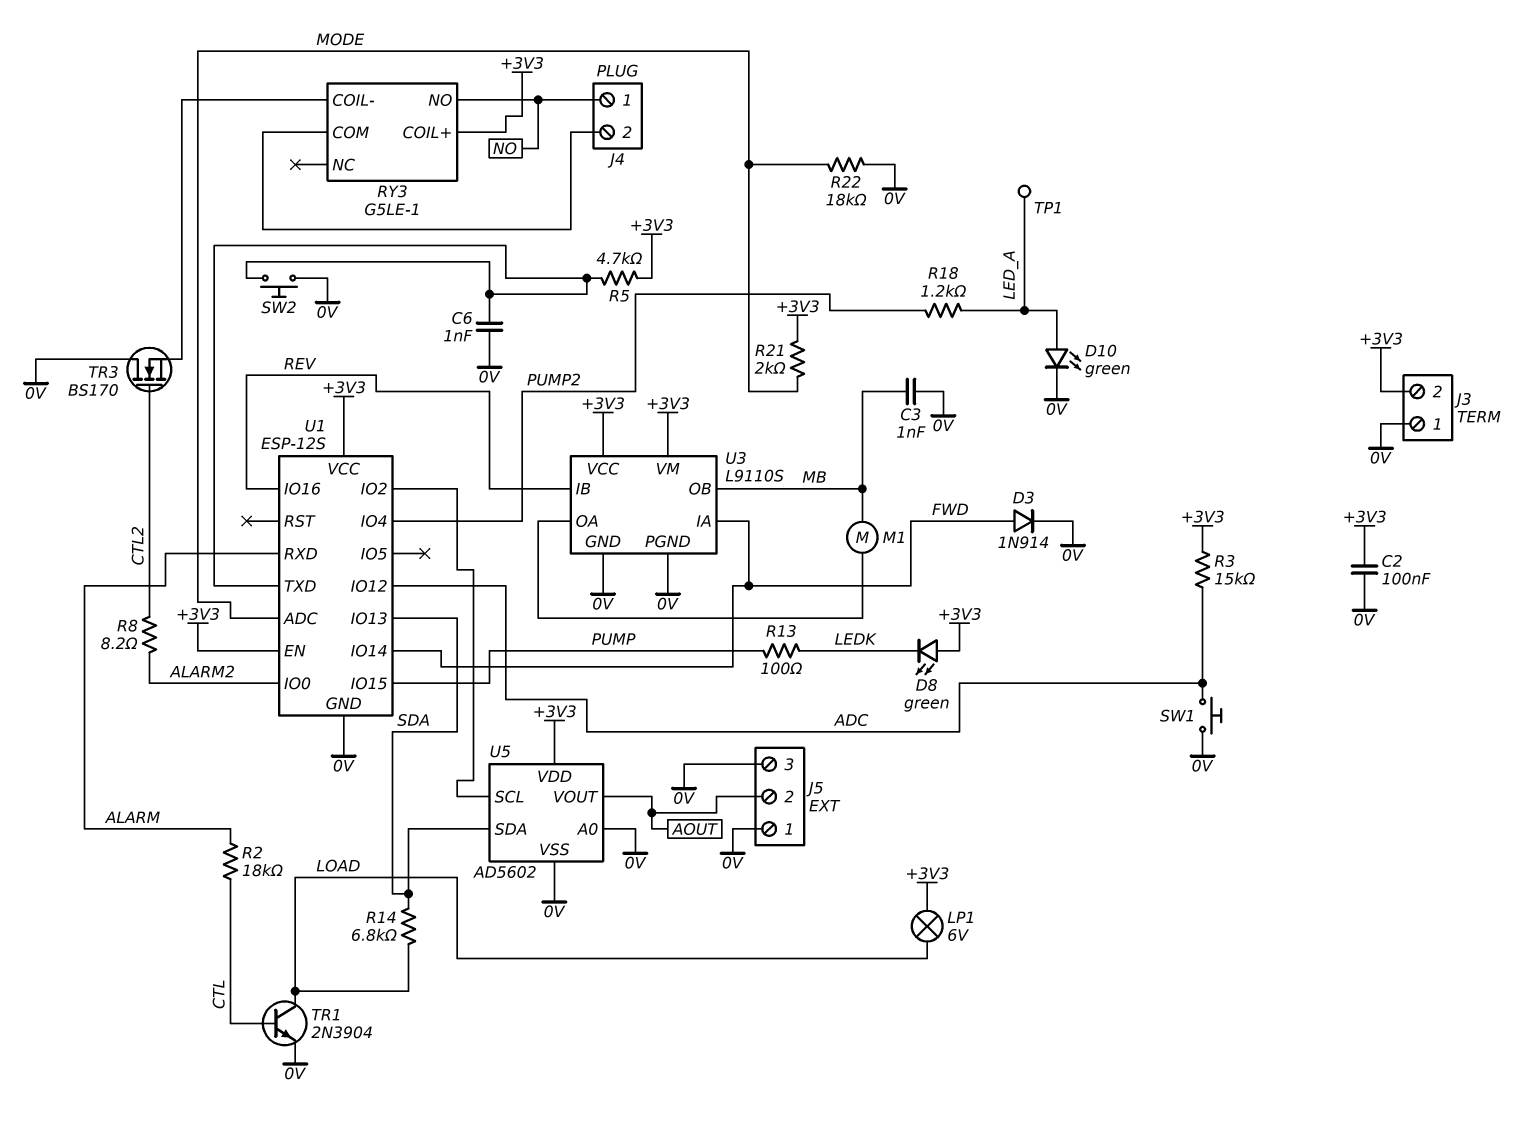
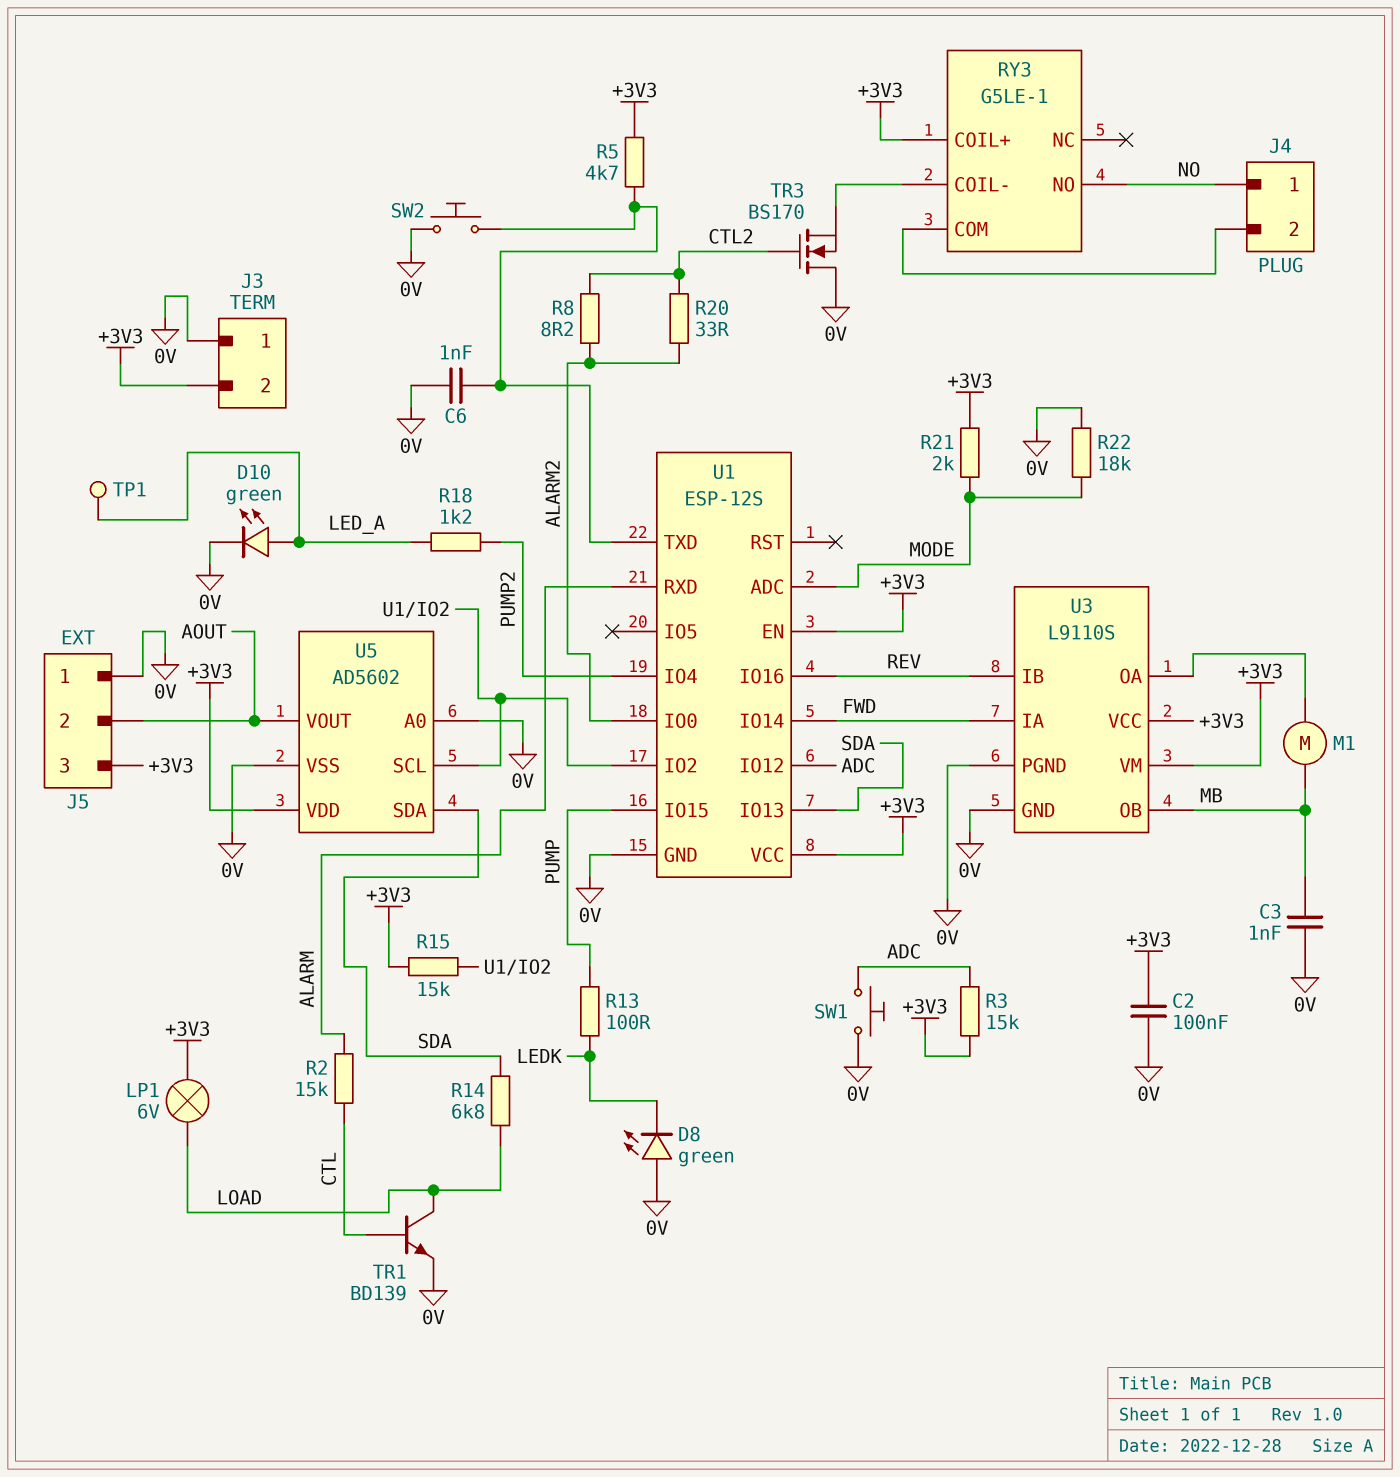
D3: diode 1N914 (A FWD, K 0V) -> none
D8: LED green (A +3V3, K LEDK) -> LED green (A 0V, K LEDK)
J5 pin 3: 0V -> +3V3
R2: 18k (ALARM, CTL) -> 15k (ALARM, CTL)
R15: none -> 15k (+3V3, U1/IO2)
R20: none -> 33 (ALARM2, CTL2)
TR1: NPN 2N3904 (B CTL, C LOAD, E 0V) -> NPN BD139 (B CTL, C LOAD, E 0V)

